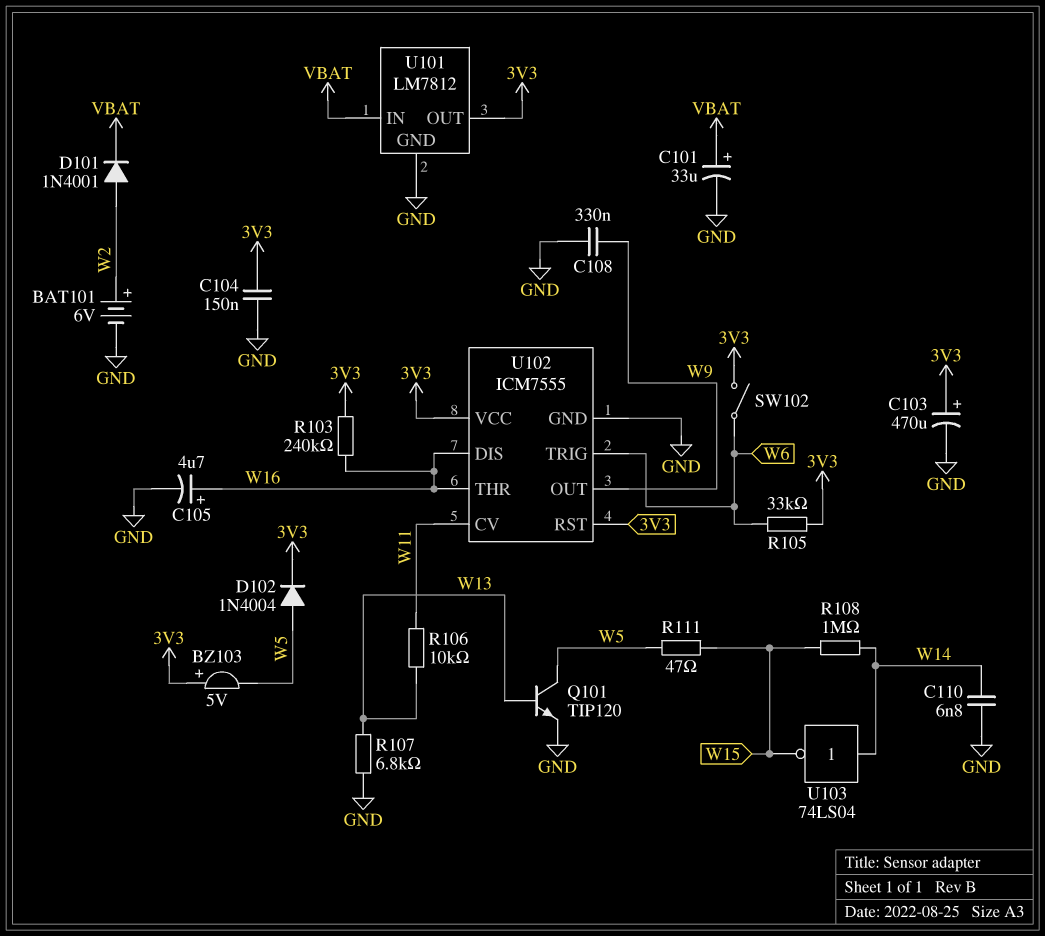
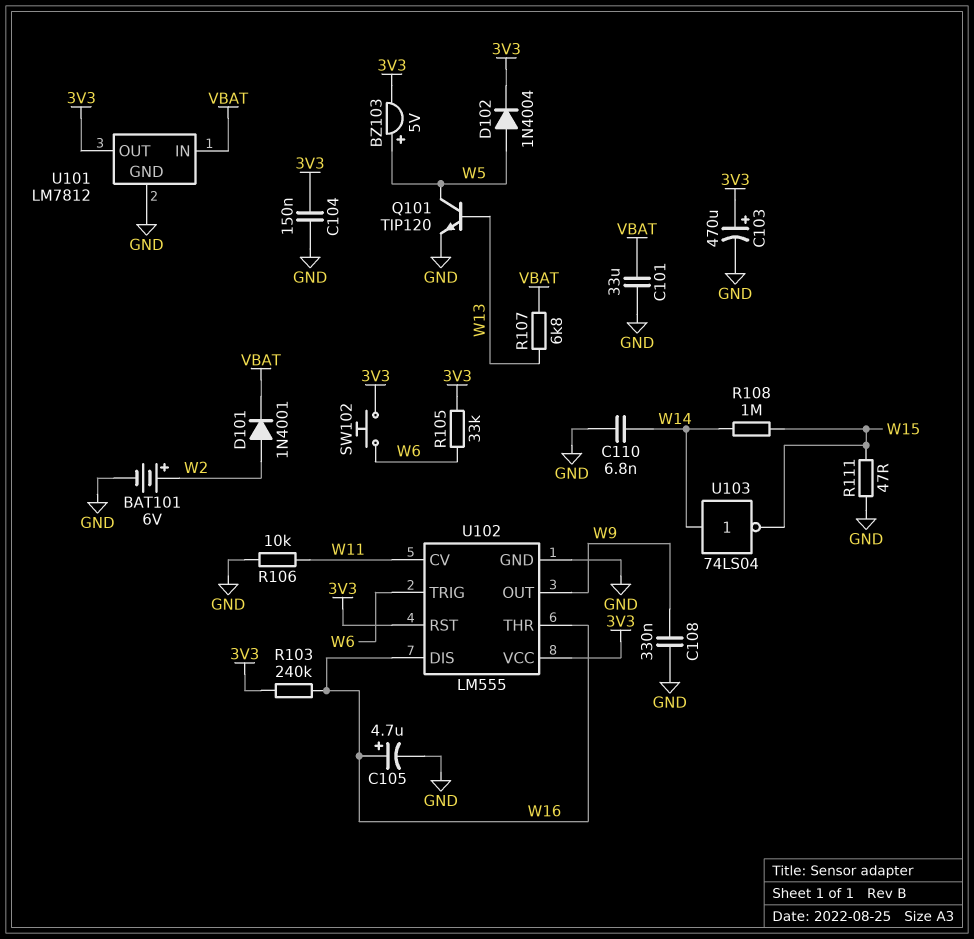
BZ103: buzzer 5V (plus 3V3, minus W5) -> buzzer 5V (plus W5, minus 3V3)
C101: 33uF (plus VBAT, minus GND) -> 33uF (GND, VBAT)
R106: 10k (W11, W13) -> 10k (GND, W11)
R107: 6.8k (GND, W13) -> 6.8k (VBAT, W13)
R111: 47 (W5, W15) -> 47 (GND, W15)
SW102: switch (3V3, W6) -> button (3V3, W6)
U102: ICM7555 -> LM555

